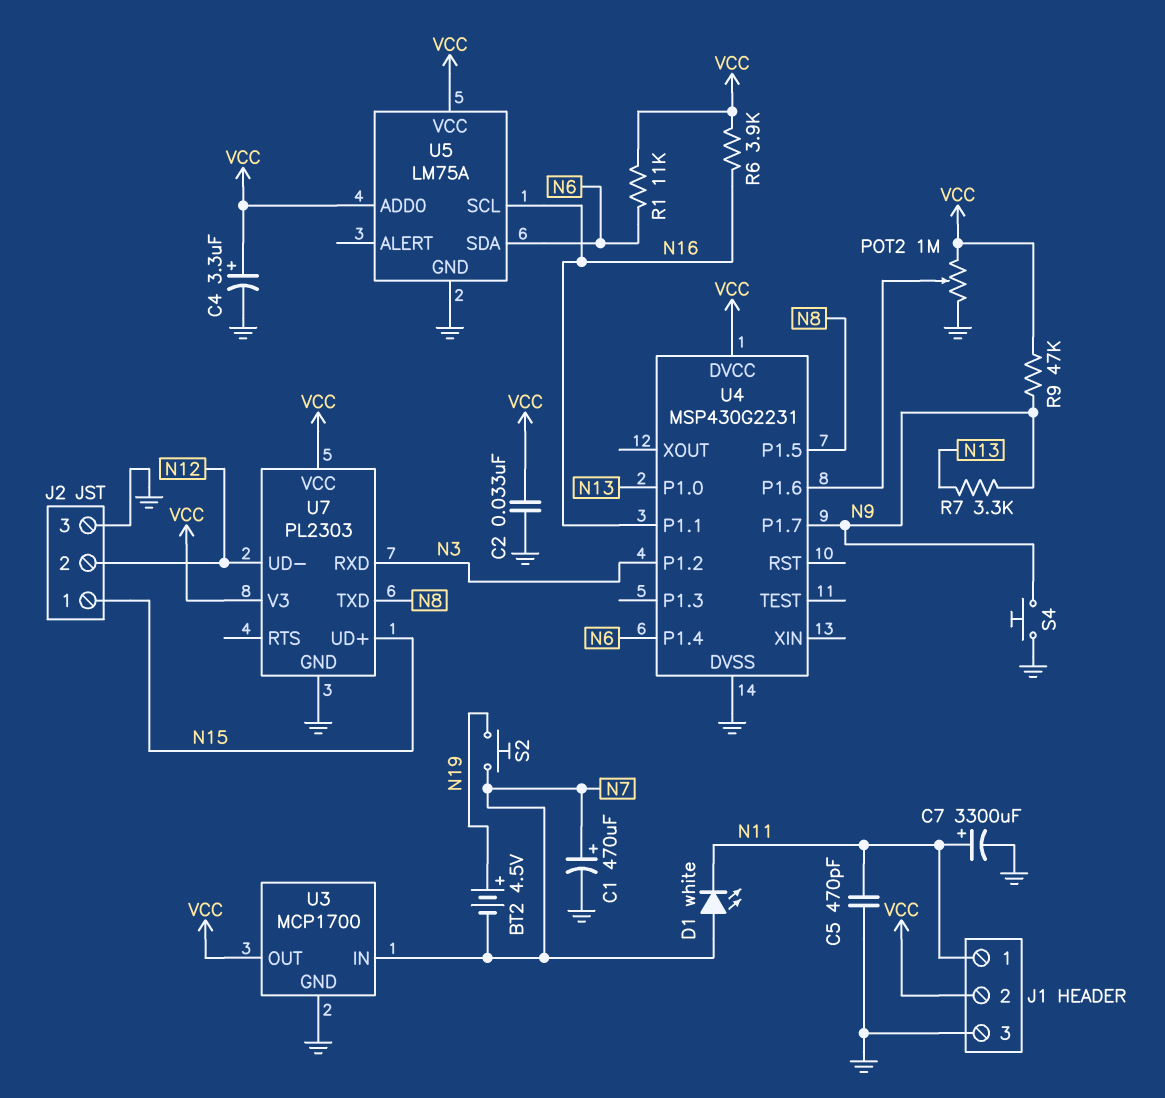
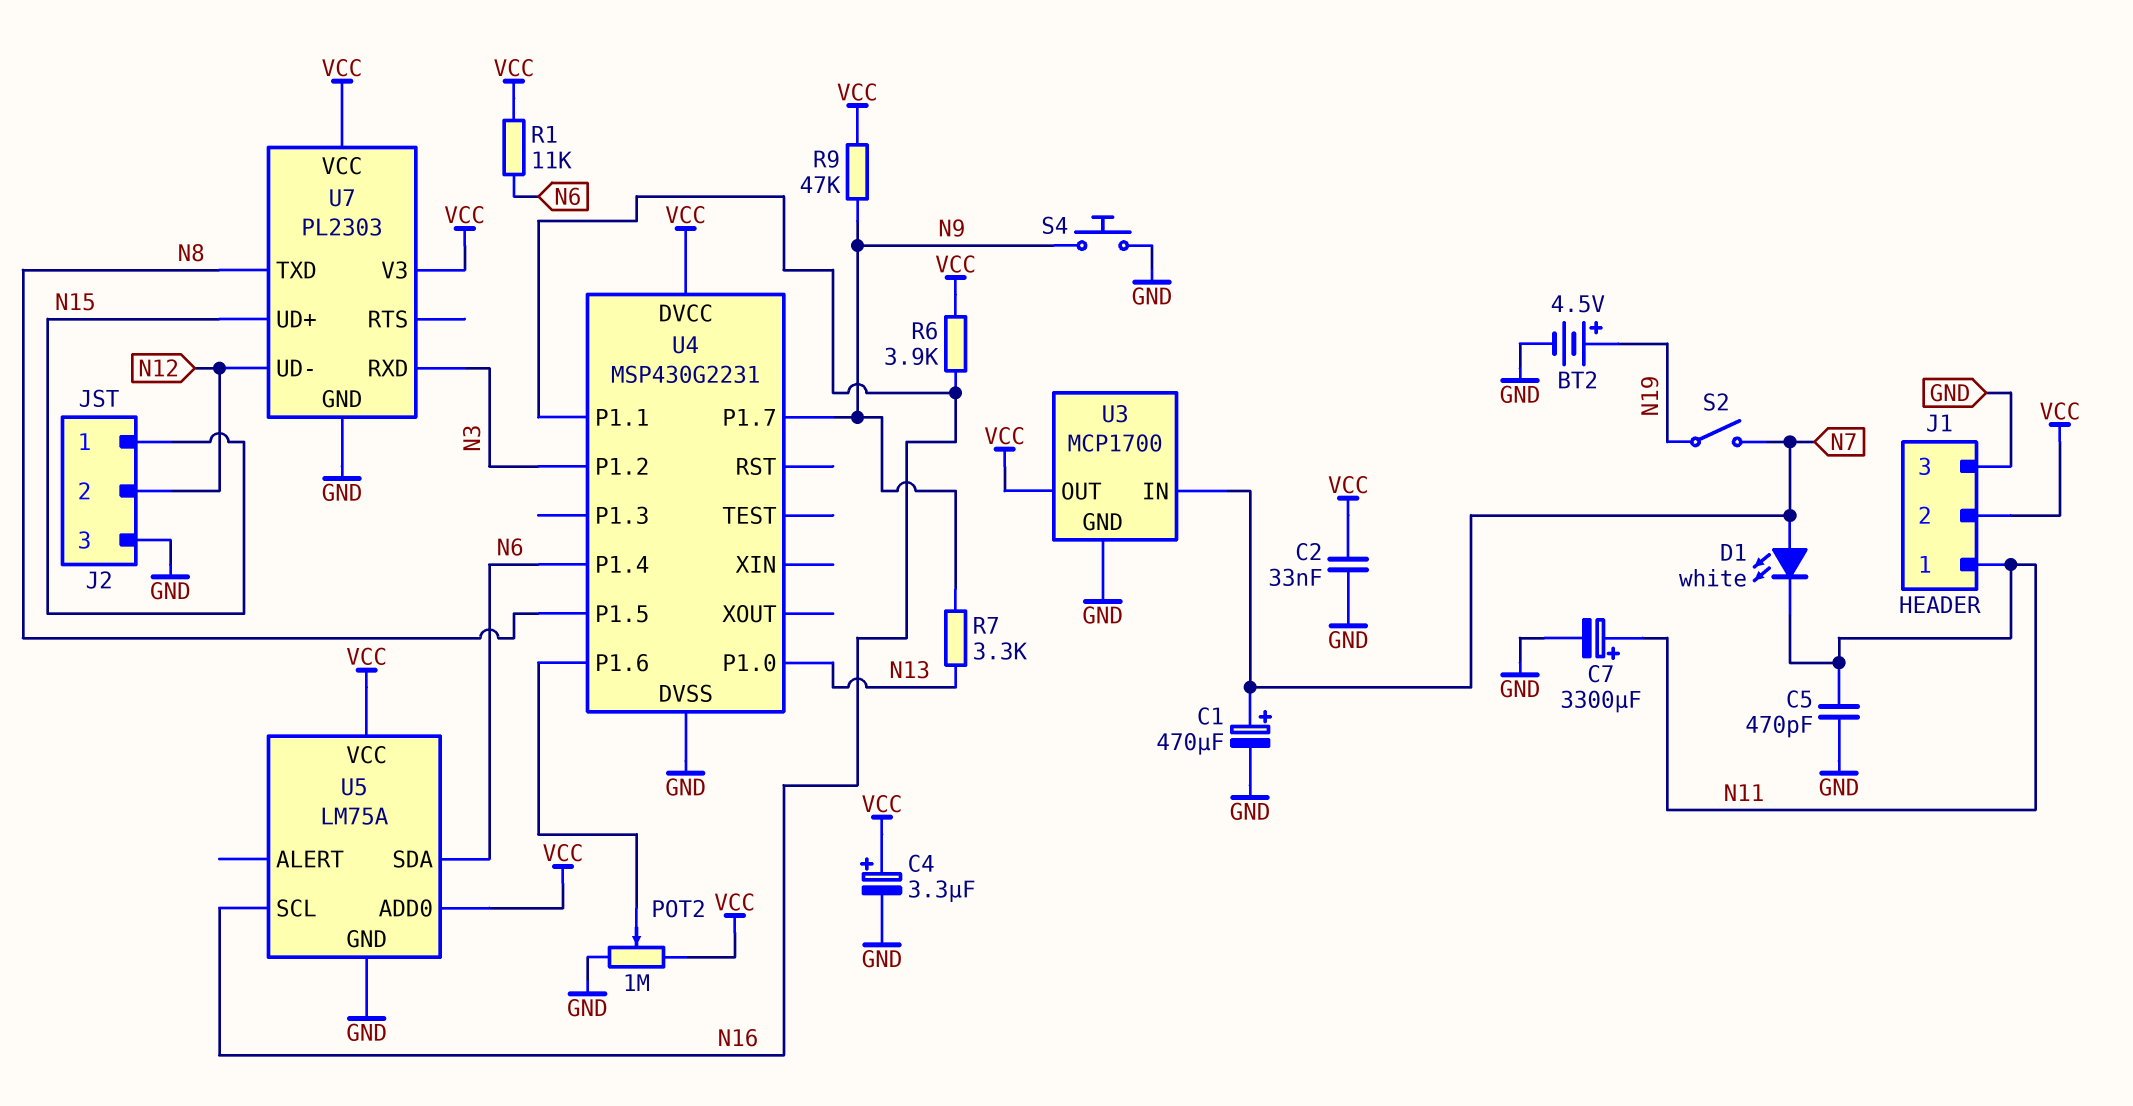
BT2: 4.5V (plus N19, minus N7) -> 4.5V (plus N19, minus GND)
S2: button (N7, N19) -> switch (N7, N19)

